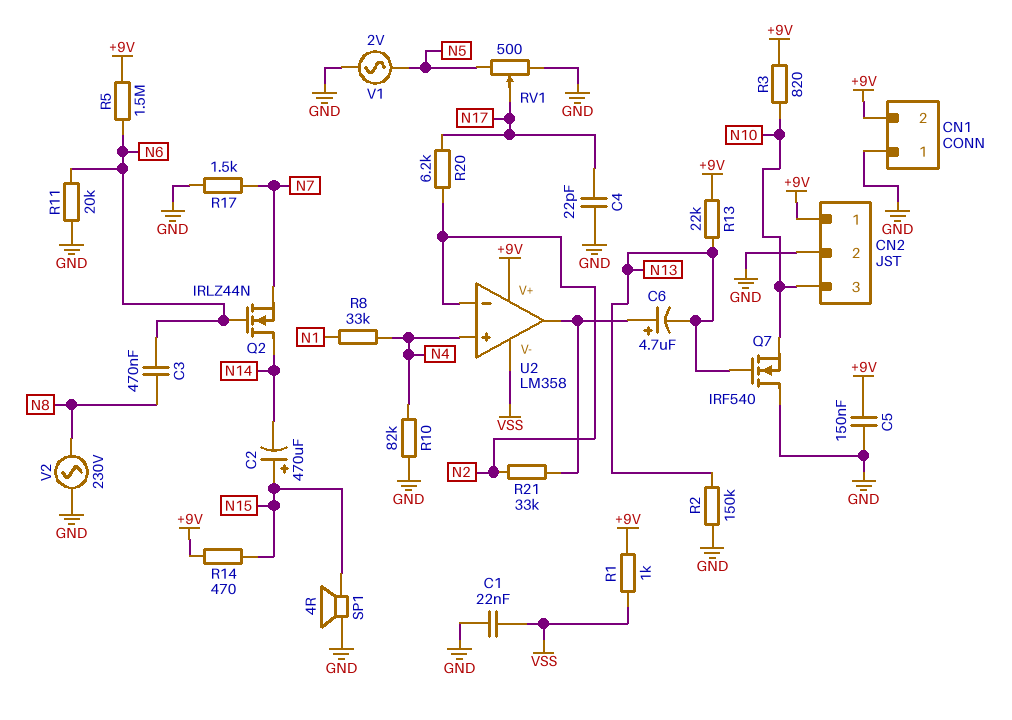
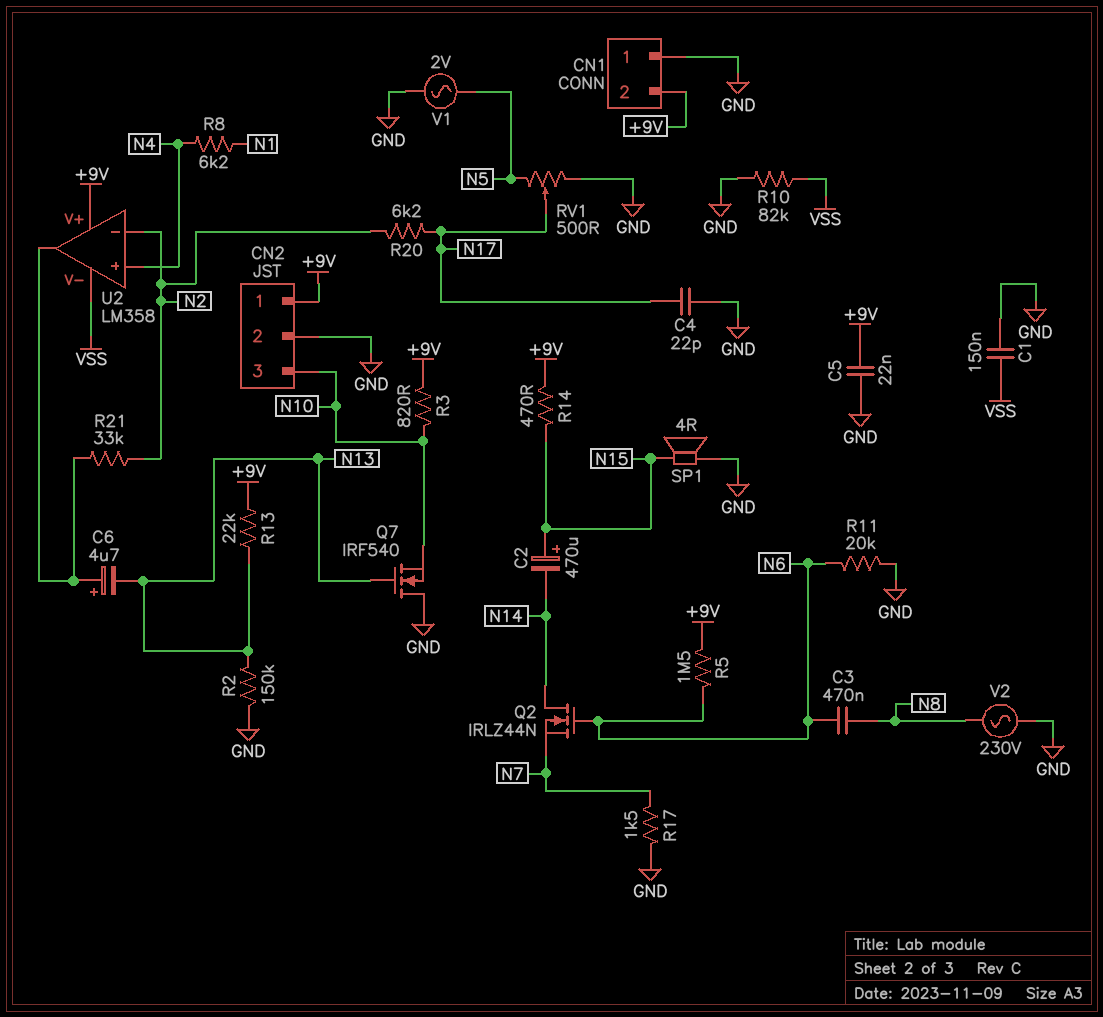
C1: 22nF (GND, VSS) -> 150nF (GND, VSS)
C5: 150nF (+9V, GND) -> 22nF (+9V, GND)
R1: 1k (+9V, VSS) -> none
R8: 33k (N1, N4) -> 6.2k (N1, N4)
R10: 82k (GND, N4) -> 82k (GND, VSS)

